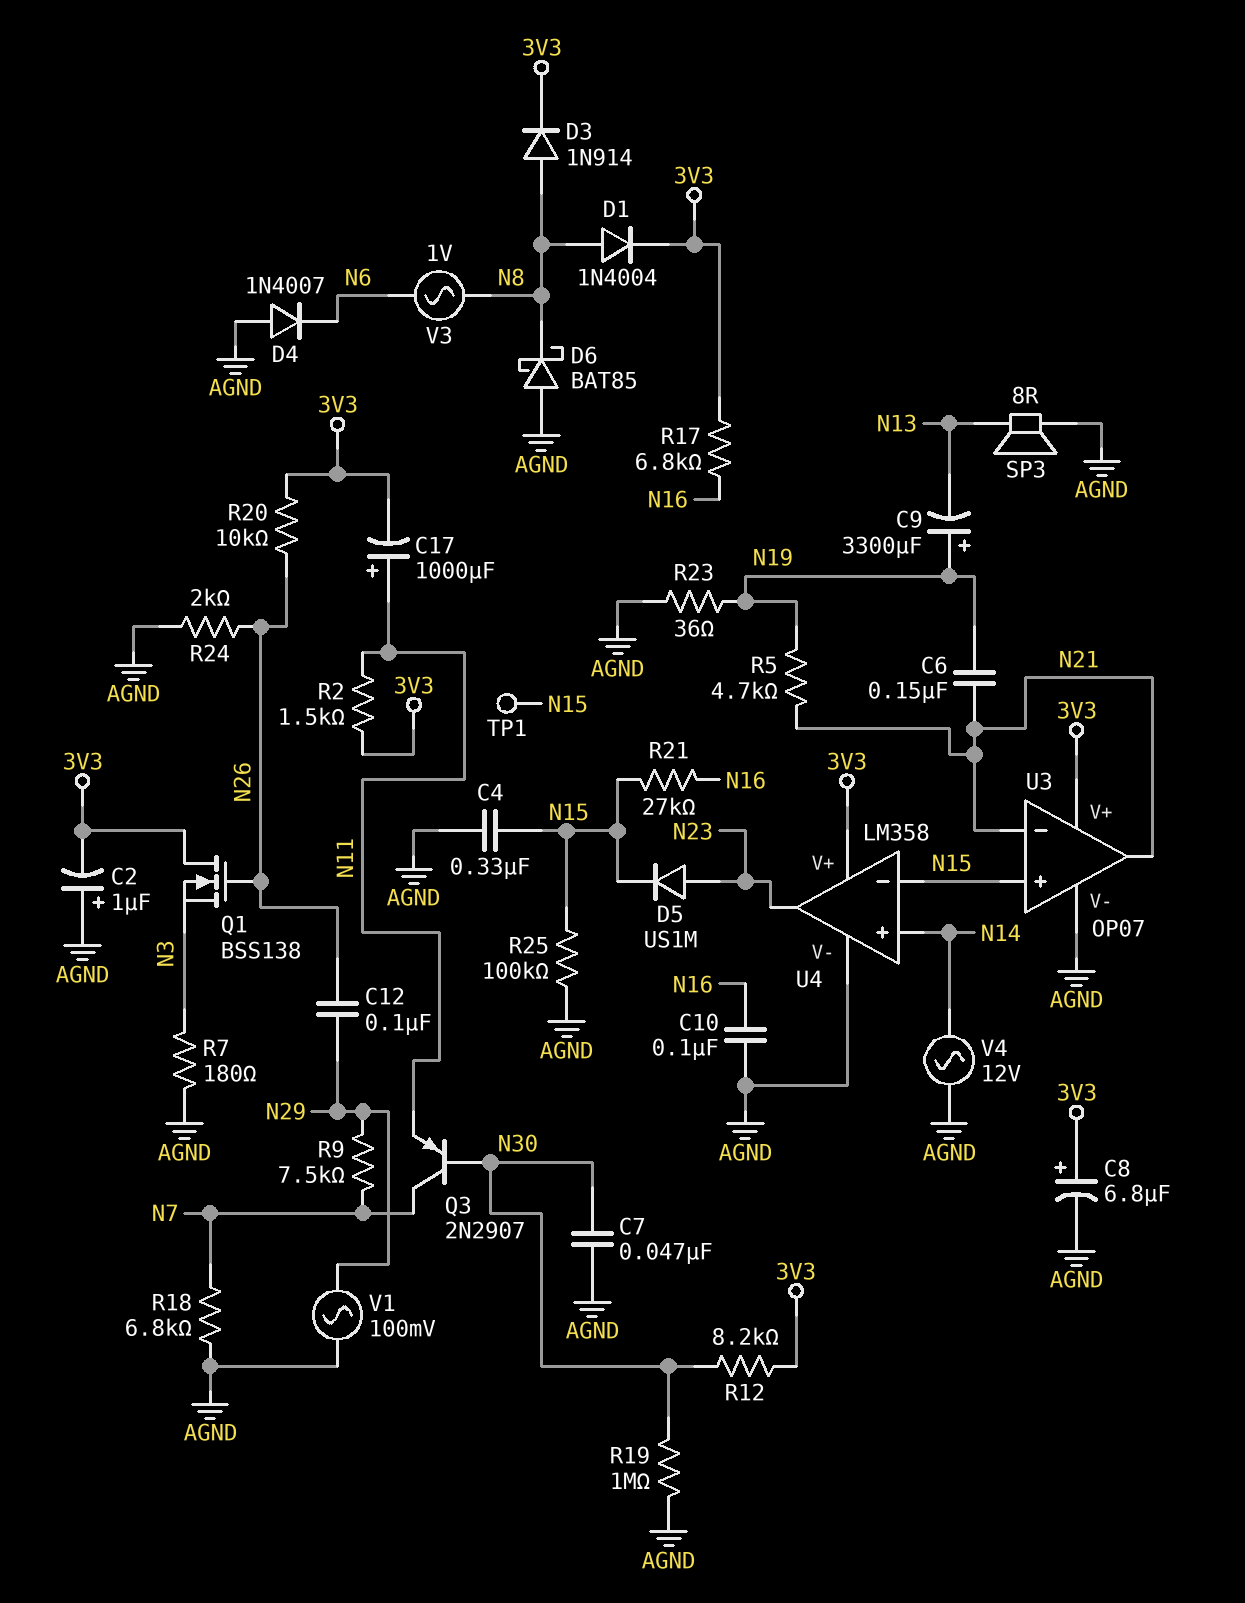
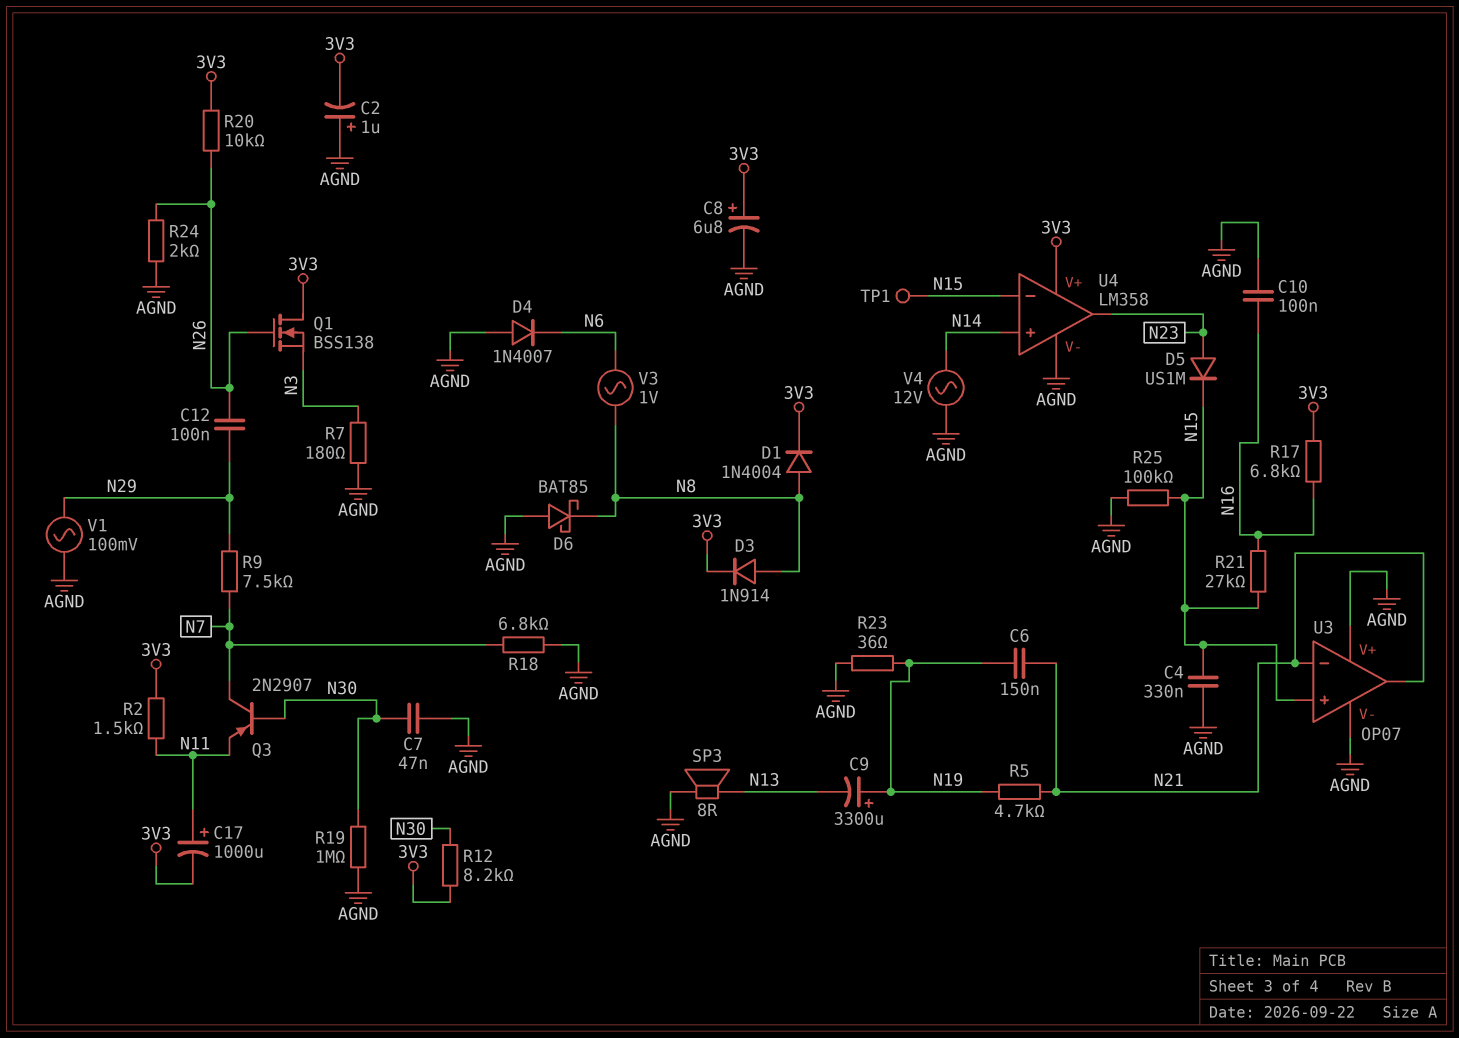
U3 pin V+: 3V3 -> AGND

